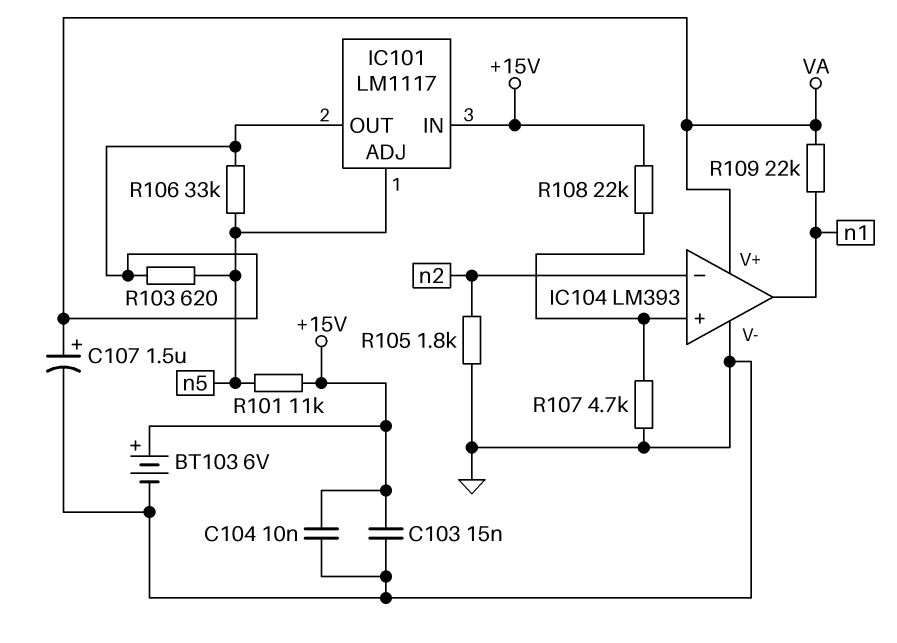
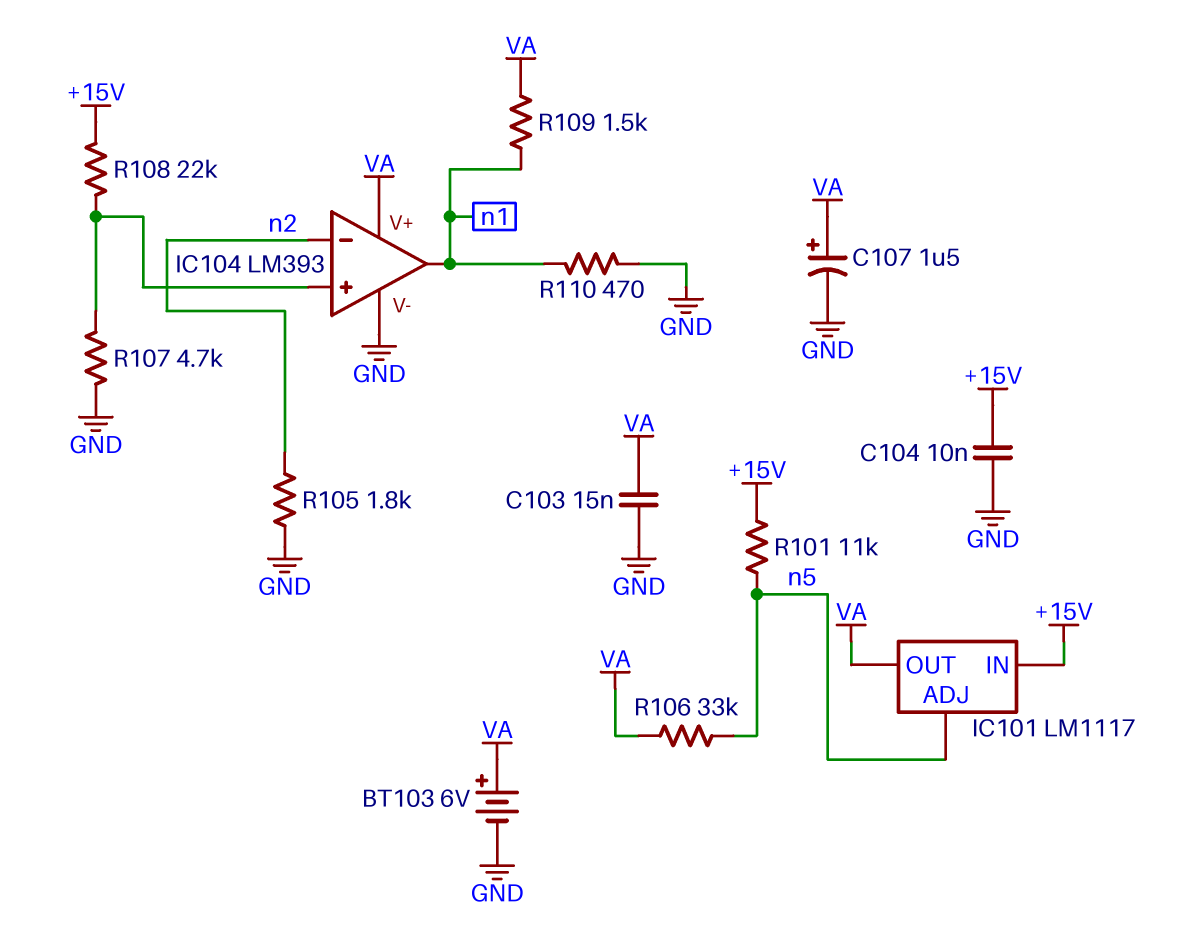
BT103: 6V (plus +15V, minus GND) -> 6V (plus VA, minus GND)
C103: 15nF (+15V, GND) -> 15nF (GND, VA)
R103: 620 (VA, n5) -> none
R109: 22k (VA, n1) -> 1.5k (VA, n1)
R110: none -> 470 (GND, n1)

